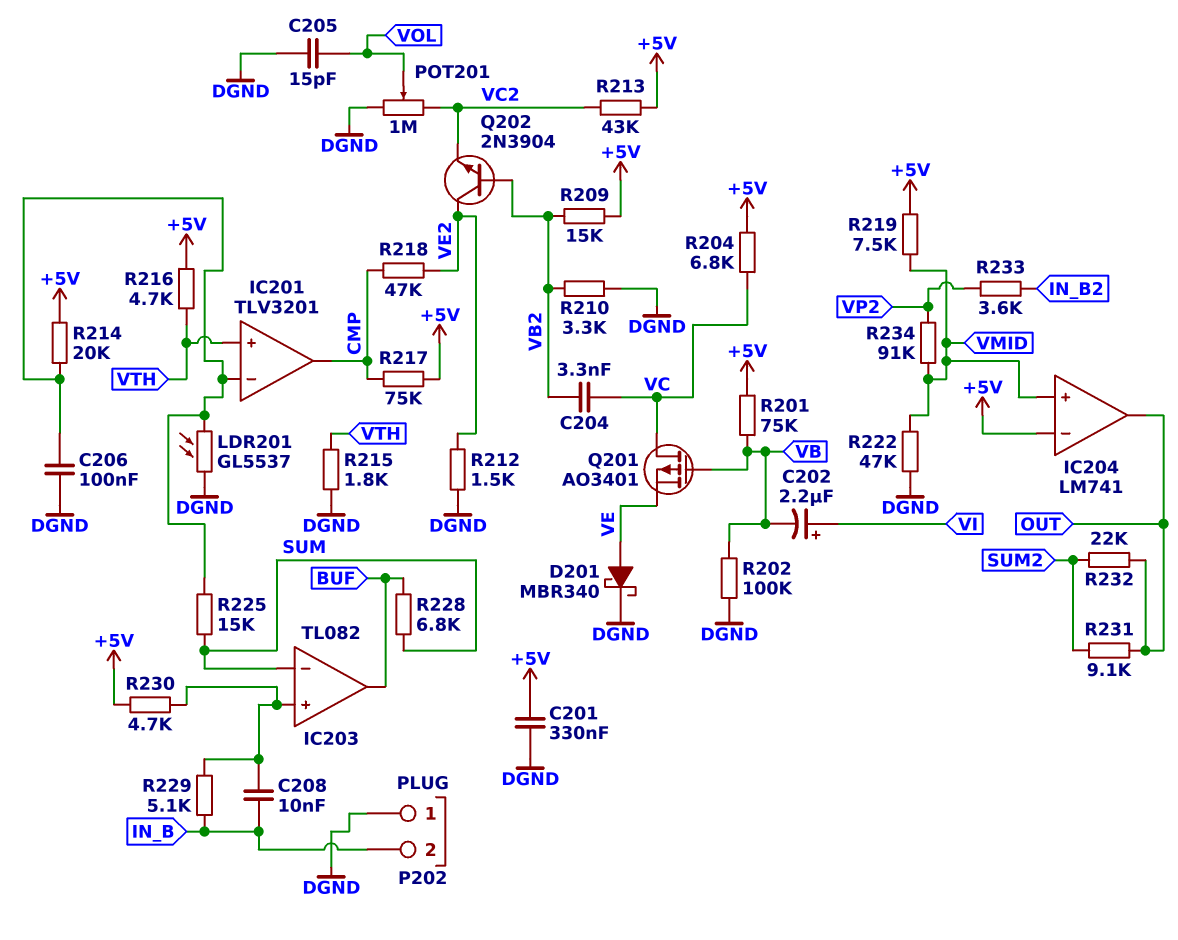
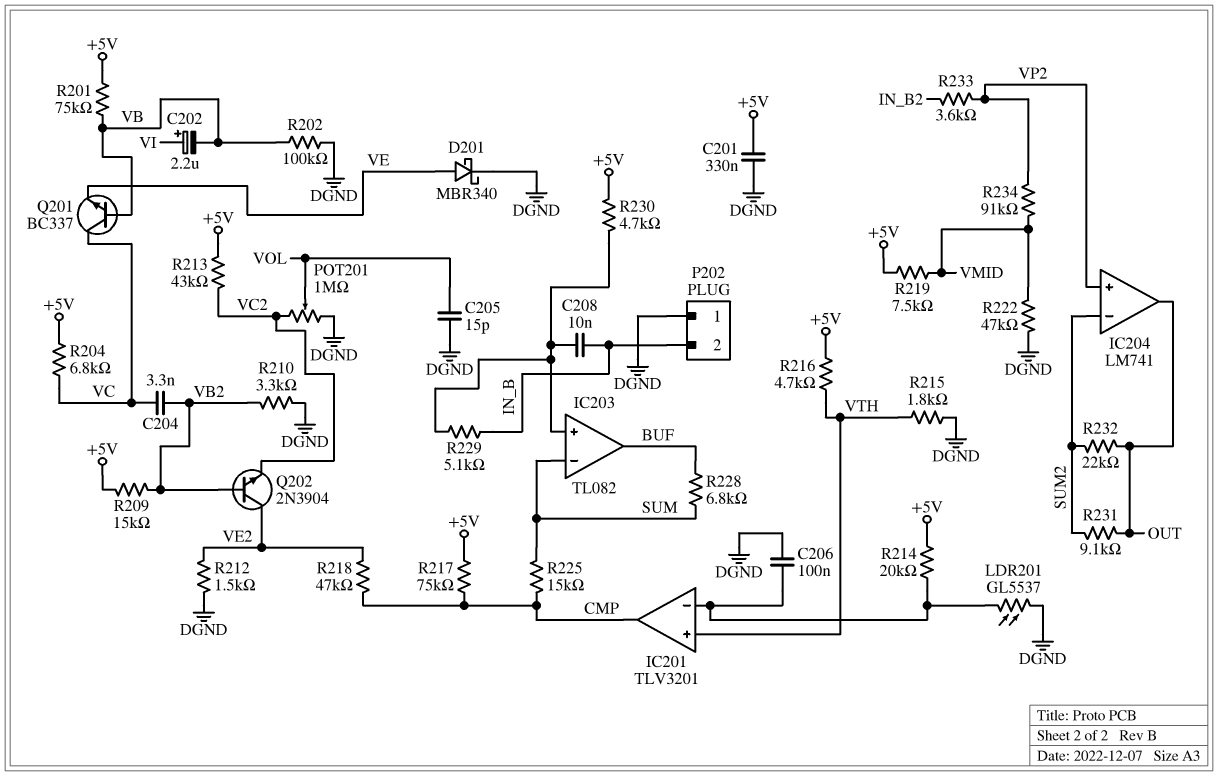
IC204 pin in+: VMID -> VP2
IC204 pin in-: +5V -> SUM2
Q201: PMOS AO3401 (G VB, D VC, S VE) -> NPN BC337 (B VB, C VC, E VE)
R225: 15k (IC201/in-, SUM) -> 15k (CMP, SUM)

